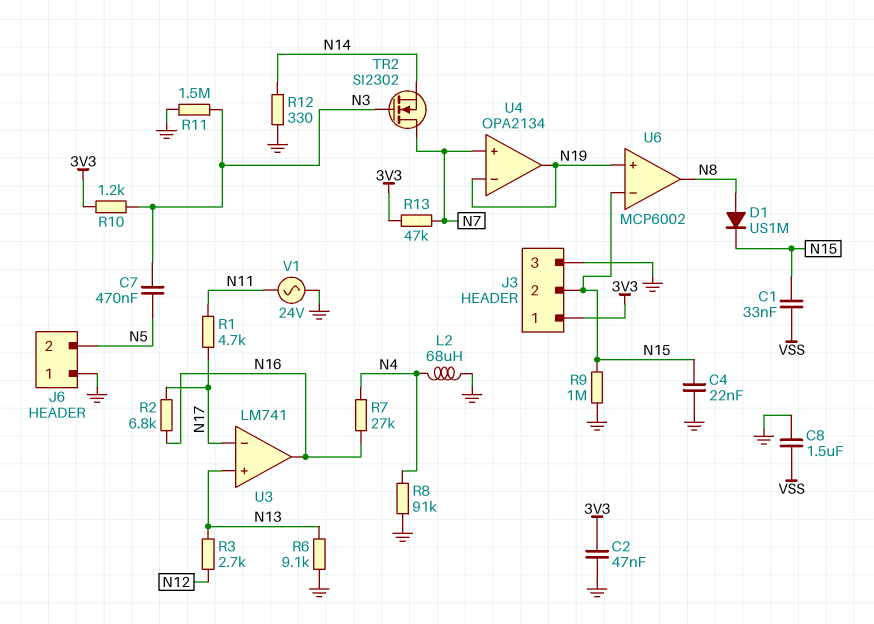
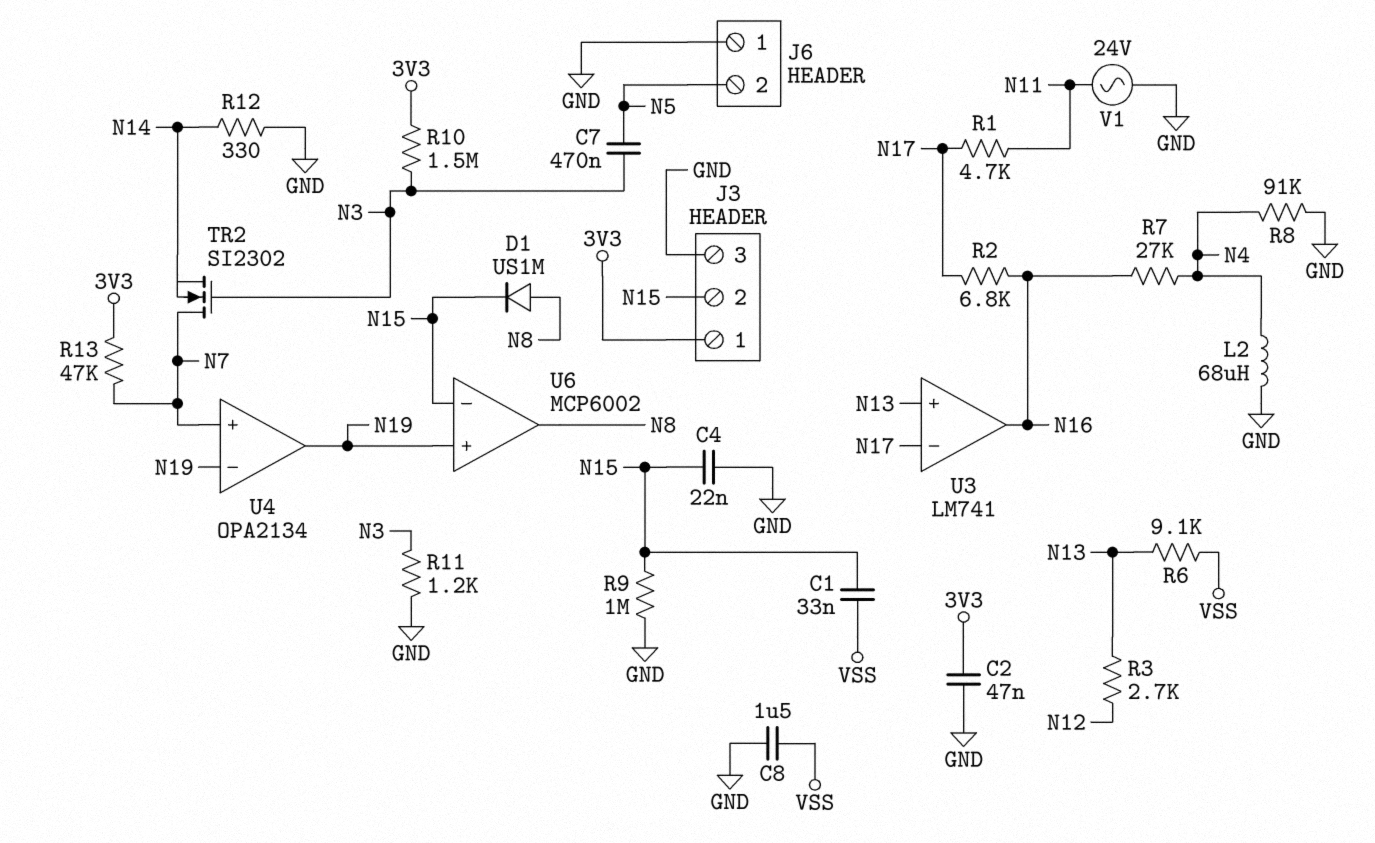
R6: 9.1k (GND, N13) -> 9.1k (N13, VSS)
R10: 1.2k (3V3, N3) -> 1.5M (3V3, N3)
R11: 1.5M (GND, N3) -> 1.2k (GND, N3)

